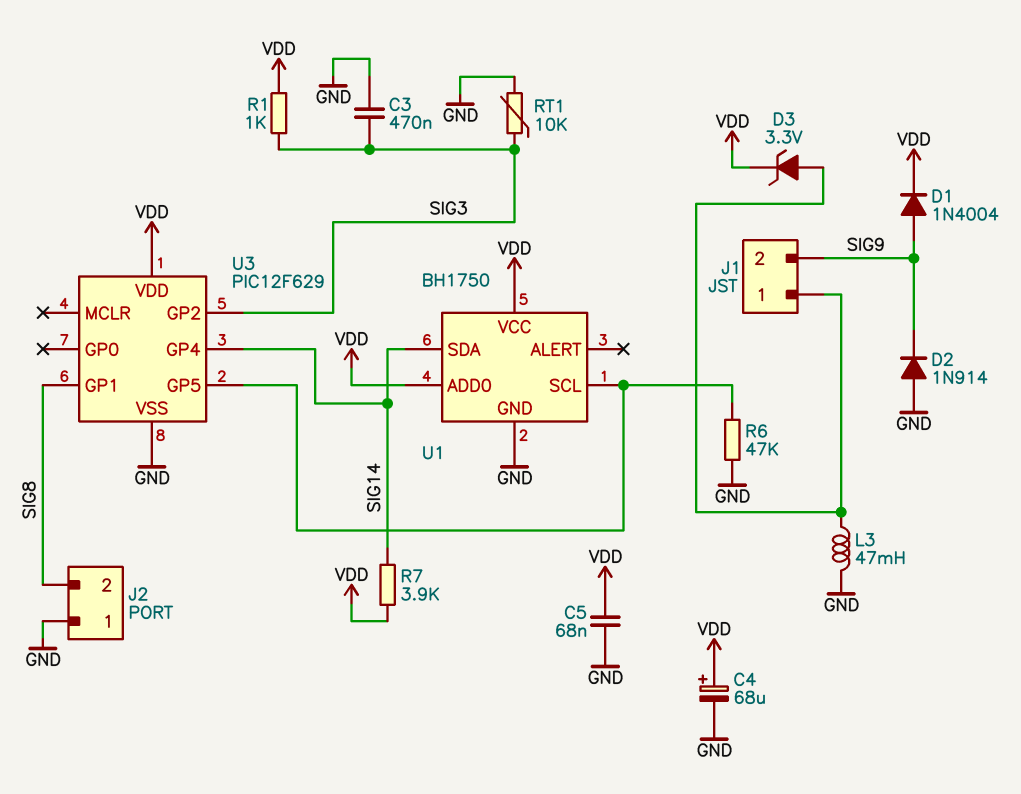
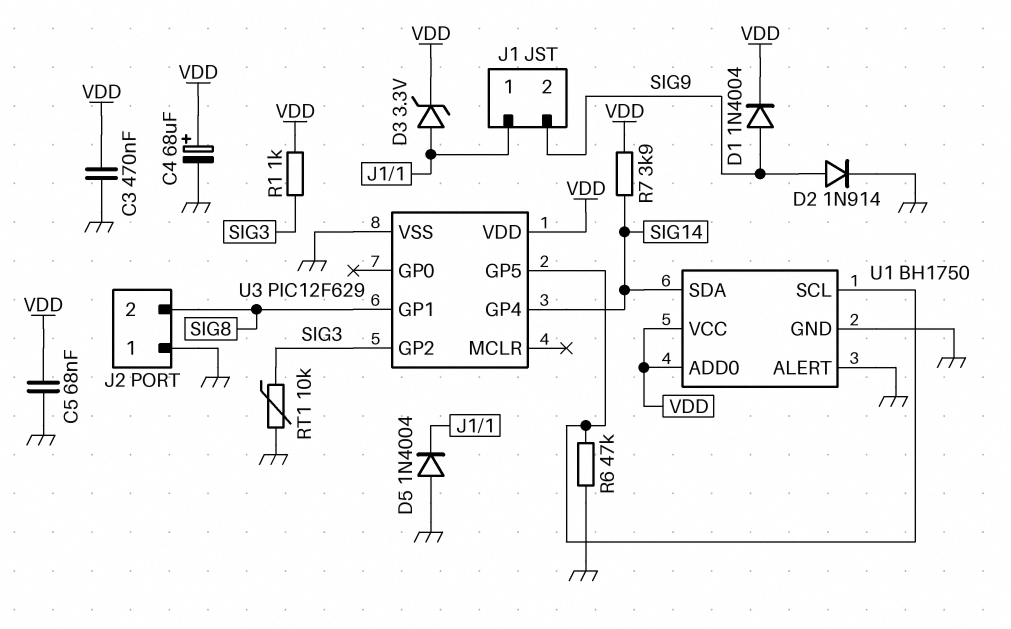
C3: 470nF (GND, SIG3) -> 470nF (GND, VDD)
D2: diode 1N914 (A GND, K SIG9) -> diode 1N914 (A SIG9, K GND)
D5: none -> diode 1N4004 (A GND, K J1/1)
L3: 47mH (GND, J1/1) -> none
U1 pin ALERT: none -> GND

